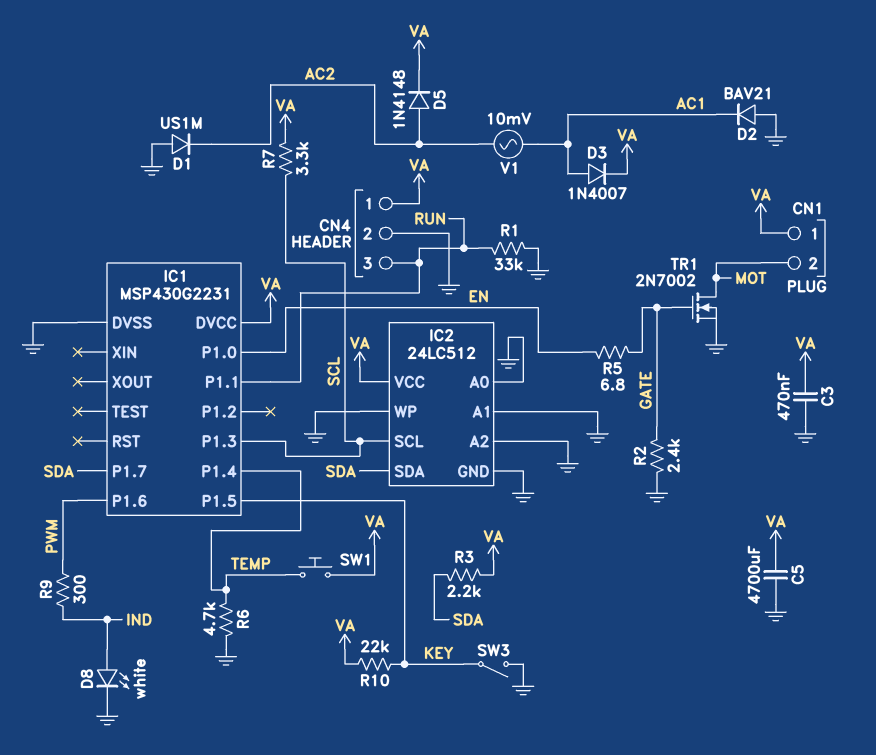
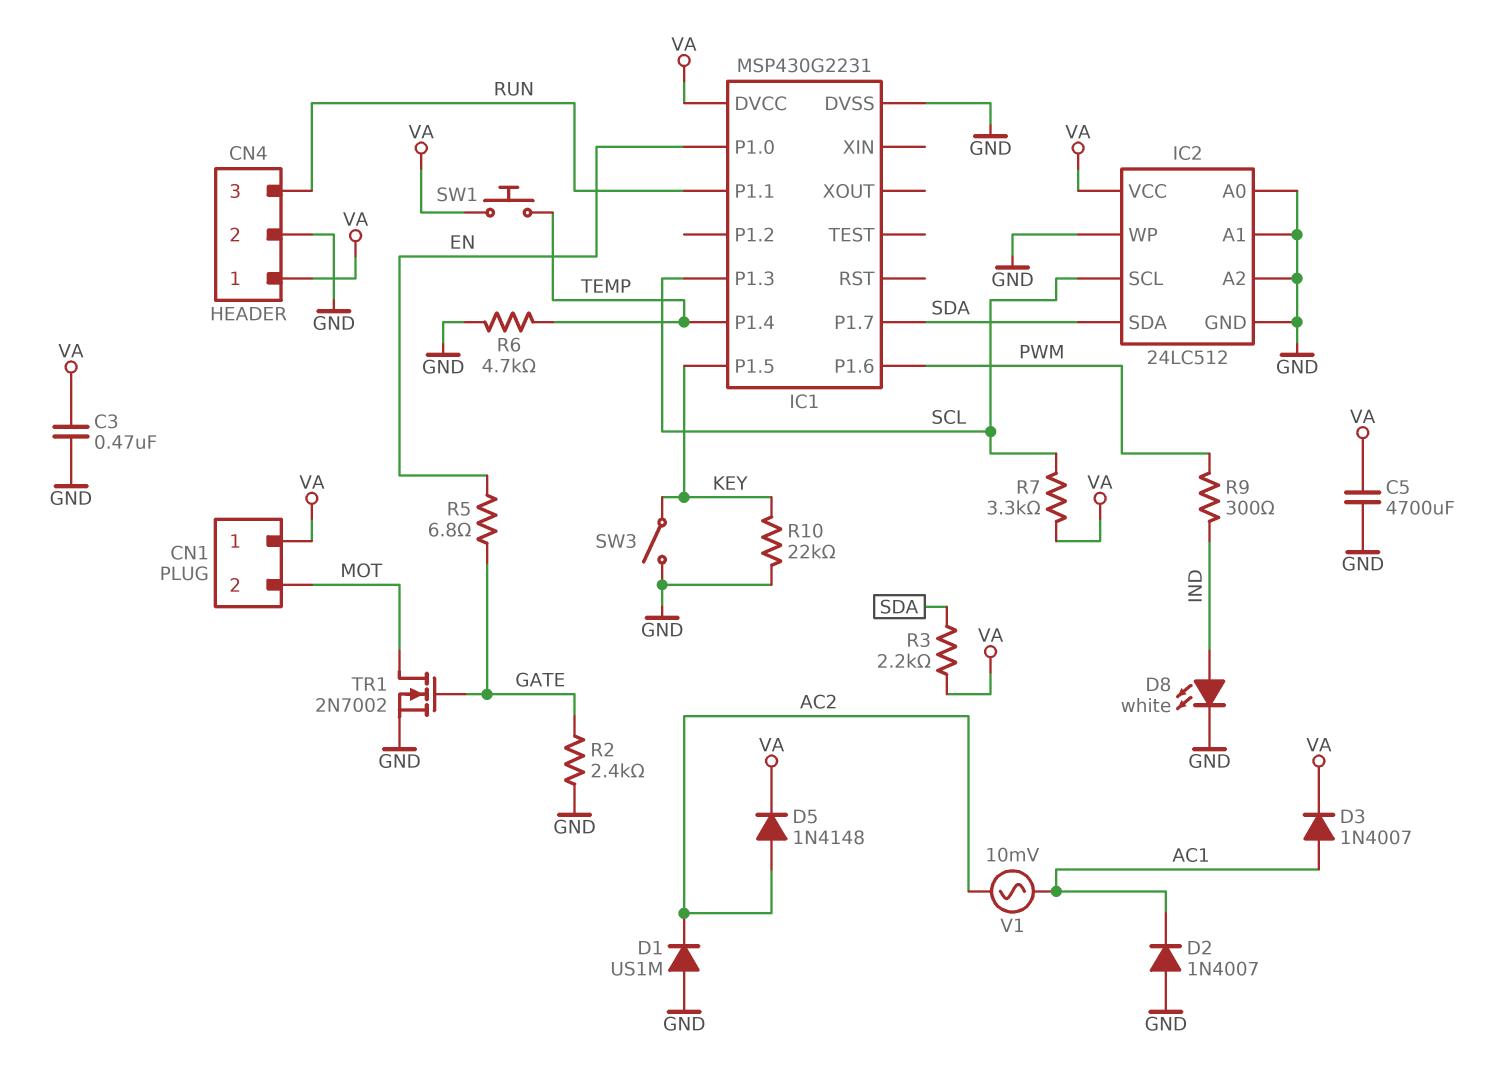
D2: diode BAV21 (A GND, K AC1) -> diode 1N4007 (A GND, K AC1)
R1: 33k (GND, RUN) -> none
R10: 22k (KEY, VA) -> 22k (GND, KEY)

